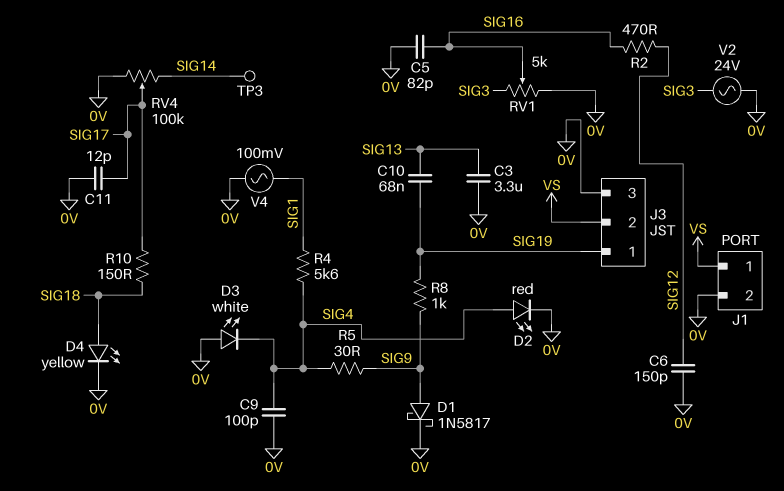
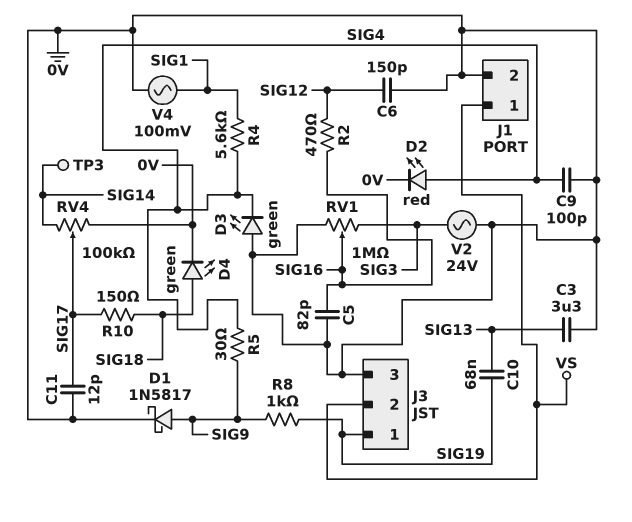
D3: LED white (A 0V, K SIG4) -> LED green (A 0V, K SIG4)
D4: LED yellow (A SIG18, K 0V) -> LED green (A SIG18, K 0V)
RV1: 5k (0V, SIG3, wiper SIG16) -> 1M (0V, SIG3, wiper SIG16)

